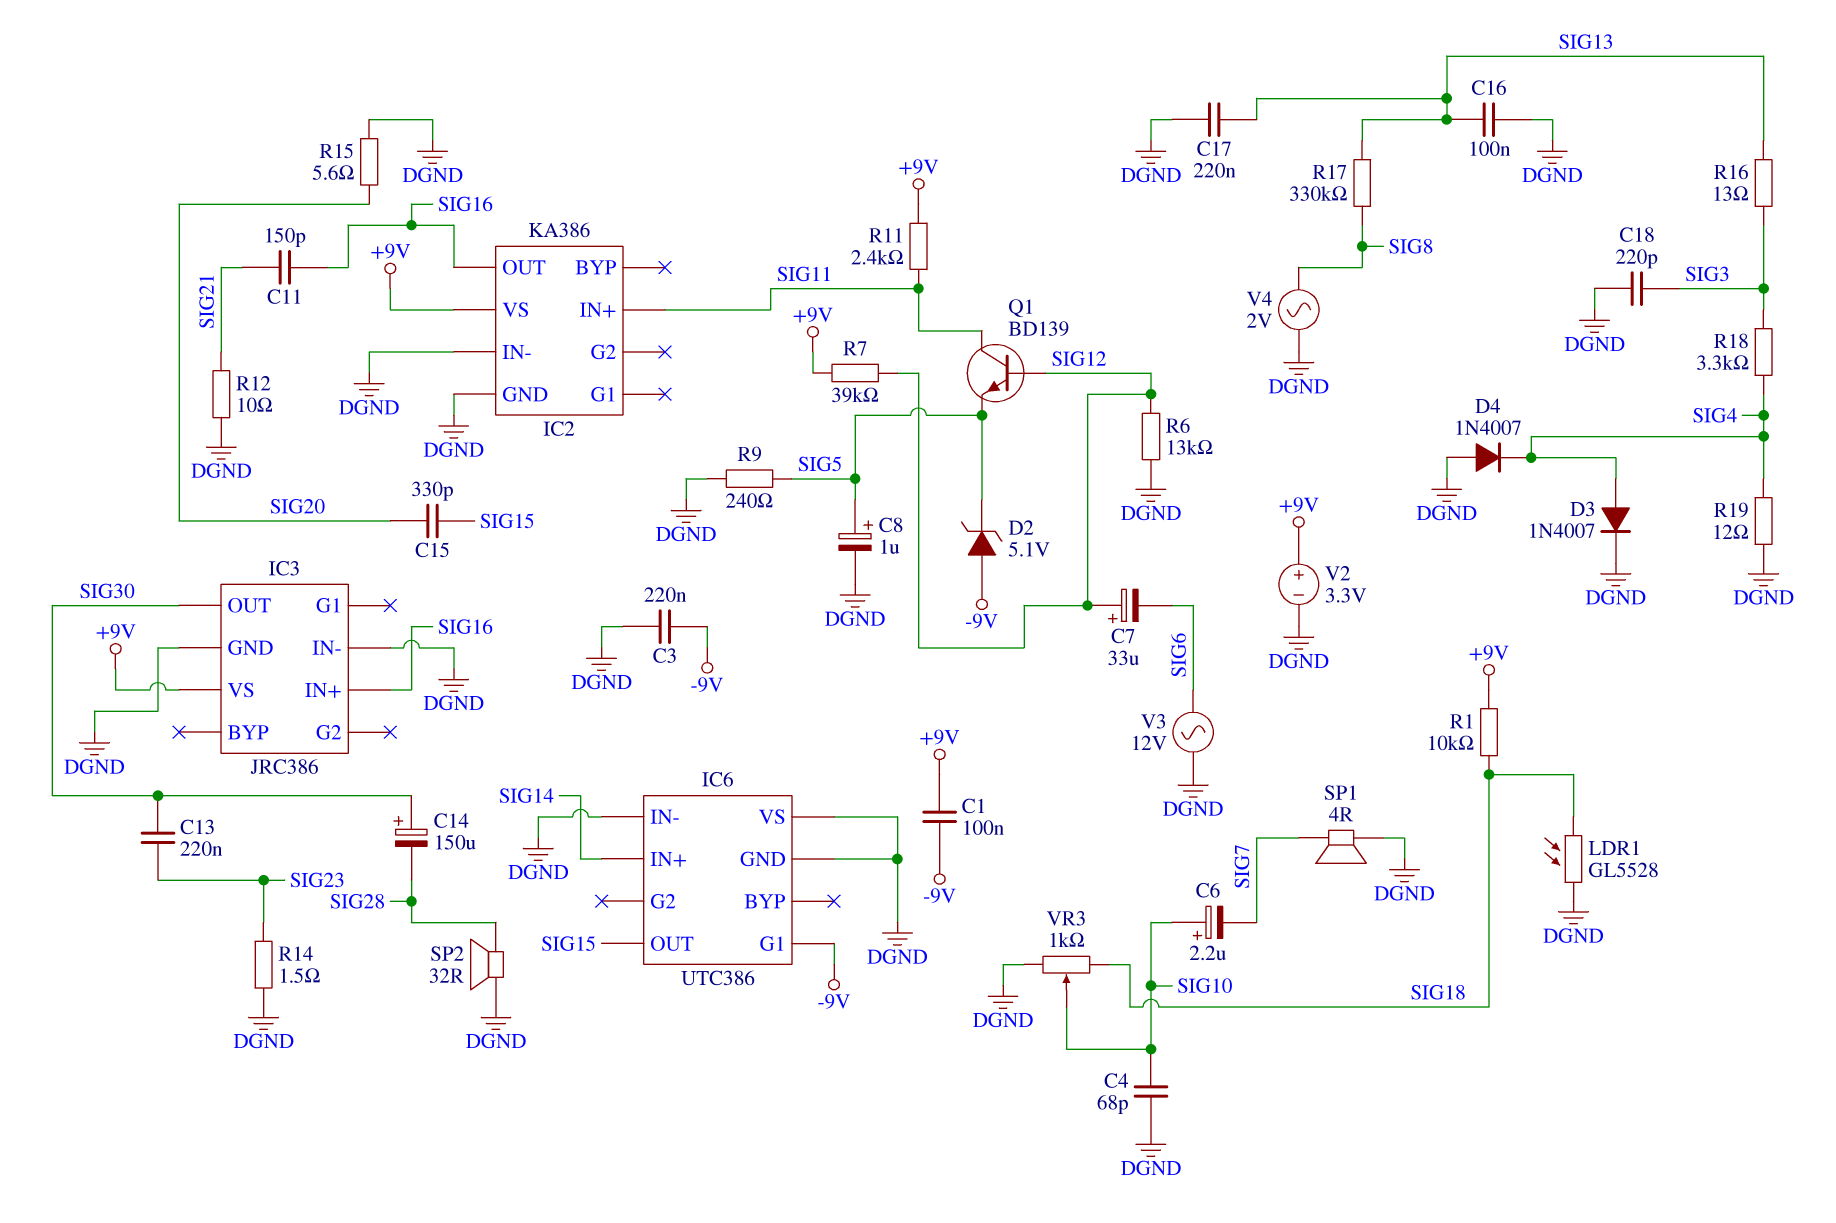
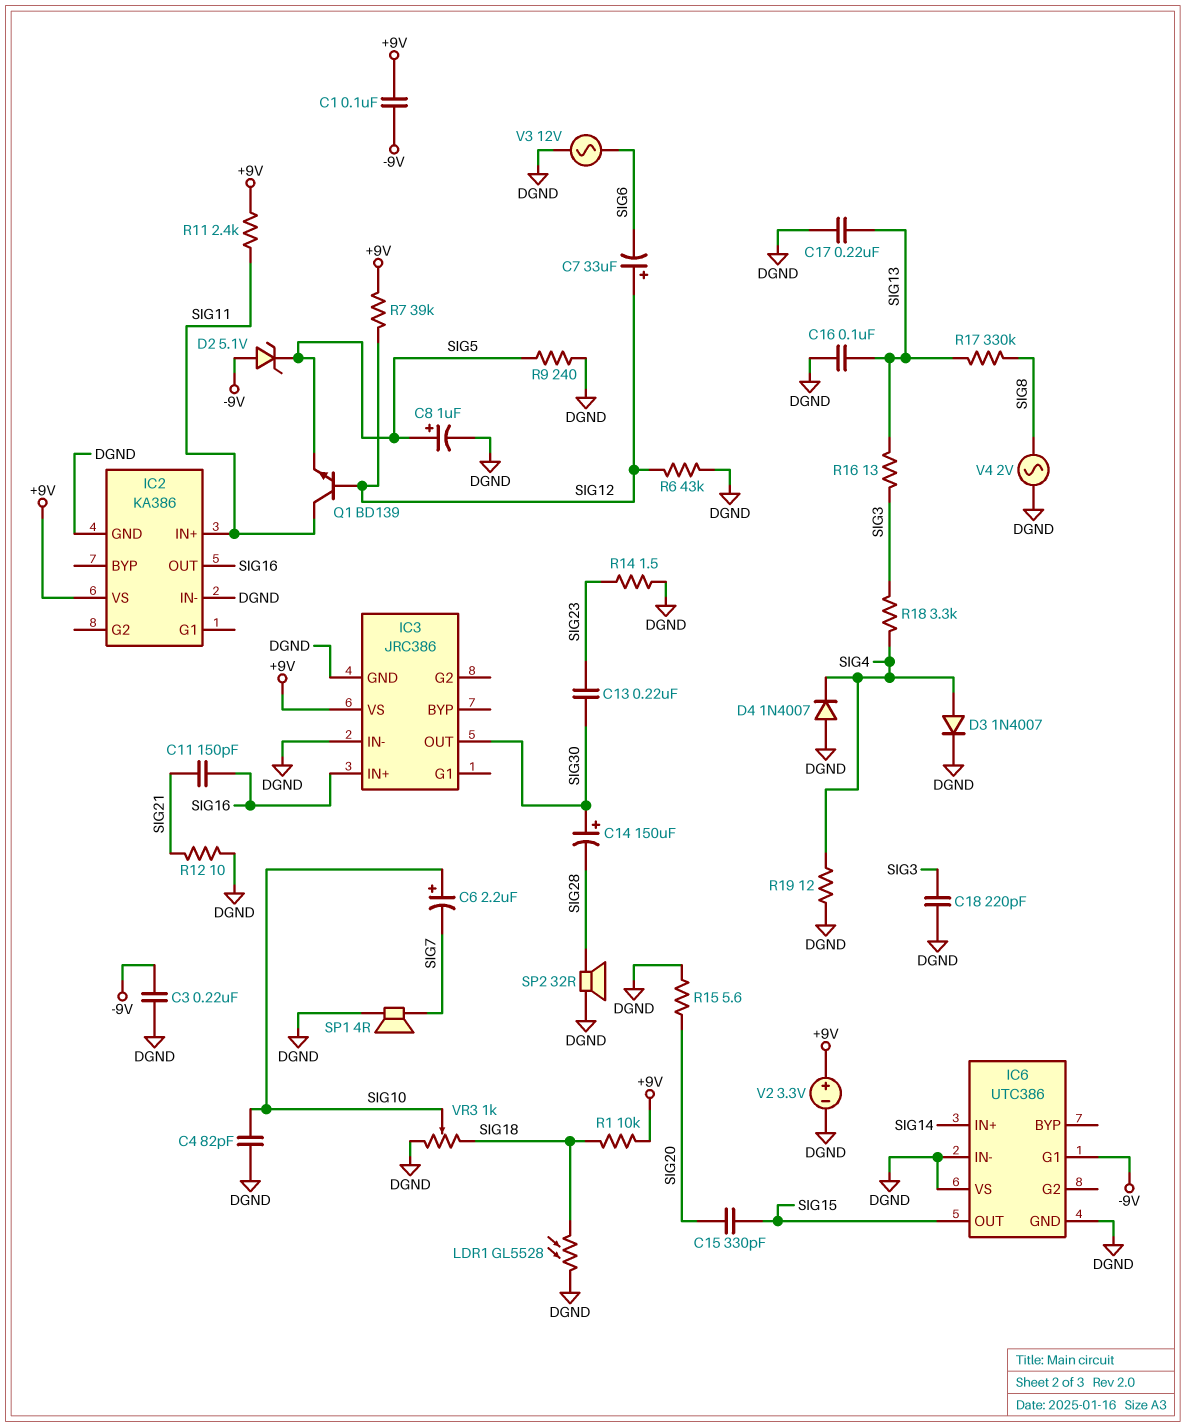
C4: 68pF (DGND, SIG10) -> 82pF (DGND, SIG10)
R6: 13k (DGND, SIG12) -> 43k (DGND, SIG12)

